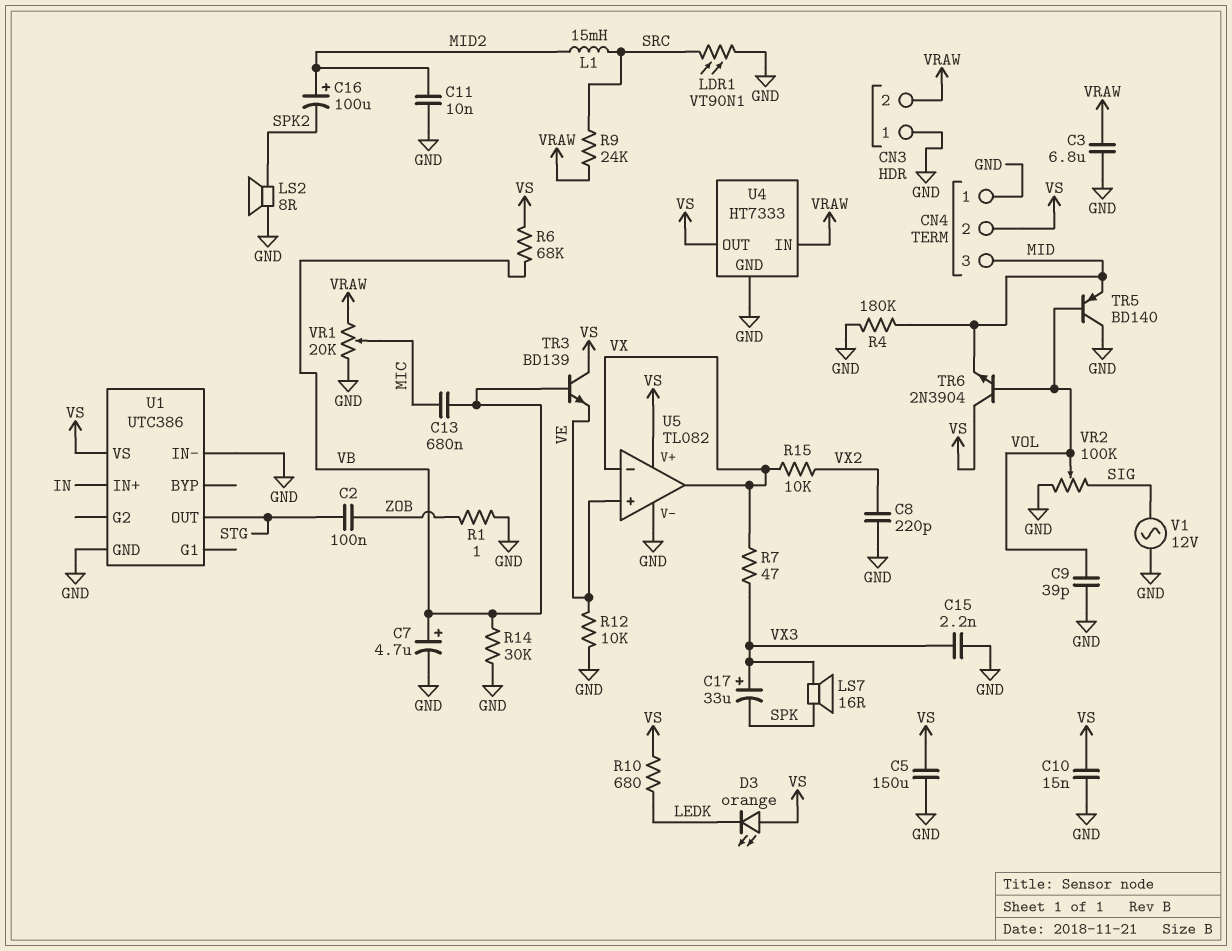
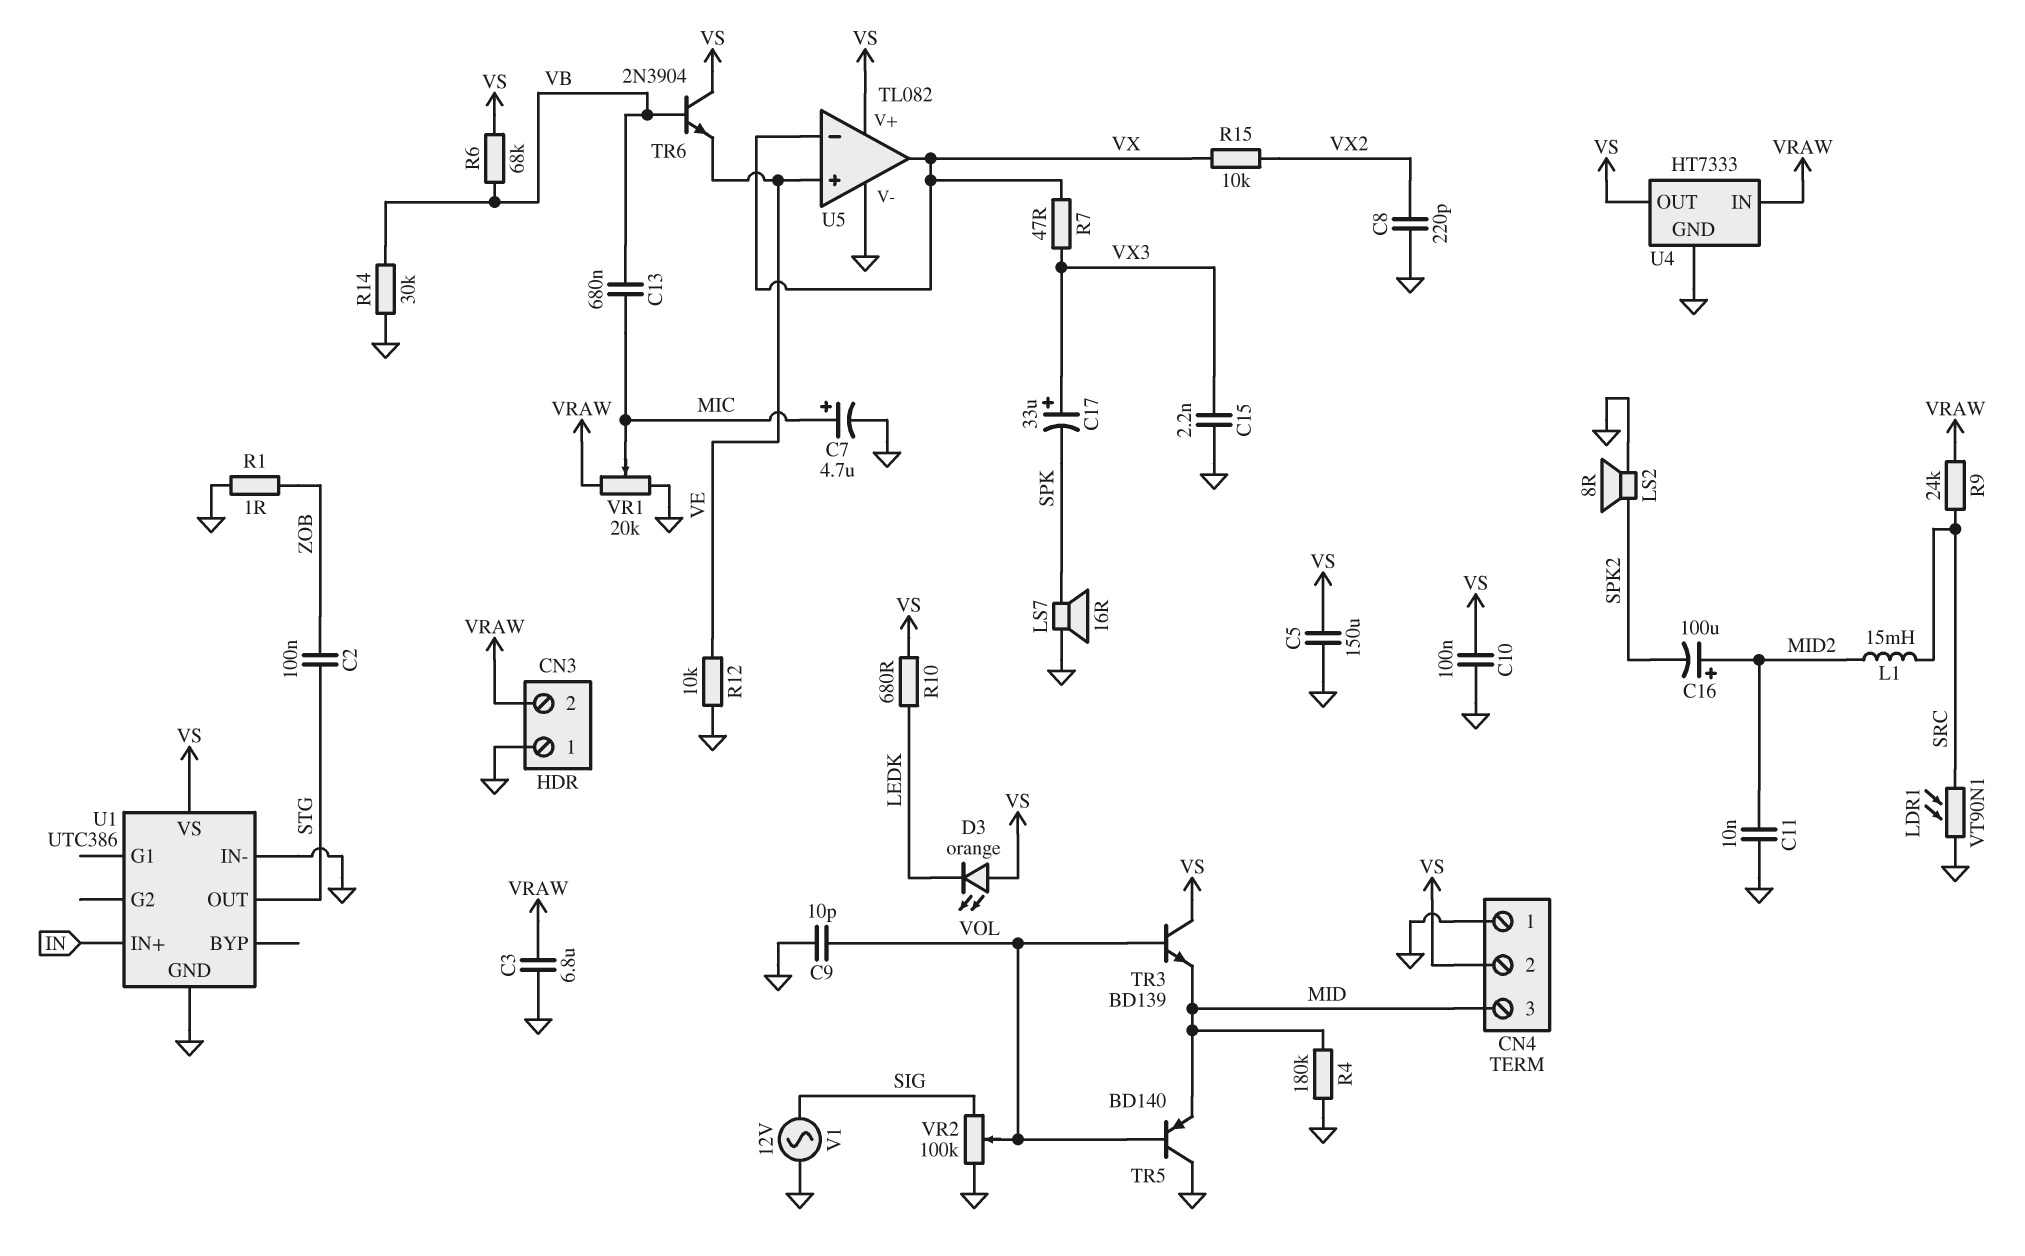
C7: 4.7uF (plus VB, minus GND) -> 4.7uF (plus MIC, minus GND)
C9: 39pF (GND, VOL) -> 10pF (GND, VOL)
C10: 15nF (GND, VS) -> 100nF (GND, VS)
LS7: speaker 16R (SPK, VX3) -> speaker 16R (GND, SPK)
TR3: NPN BD139 (B VB, C VS, E VE) -> NPN BD139 (B VOL, C VS, E MID)
TR6: NPN 2N3904 (B VOL, C VS, E MID) -> NPN 2N3904 (B VB, C VS, E VE)

